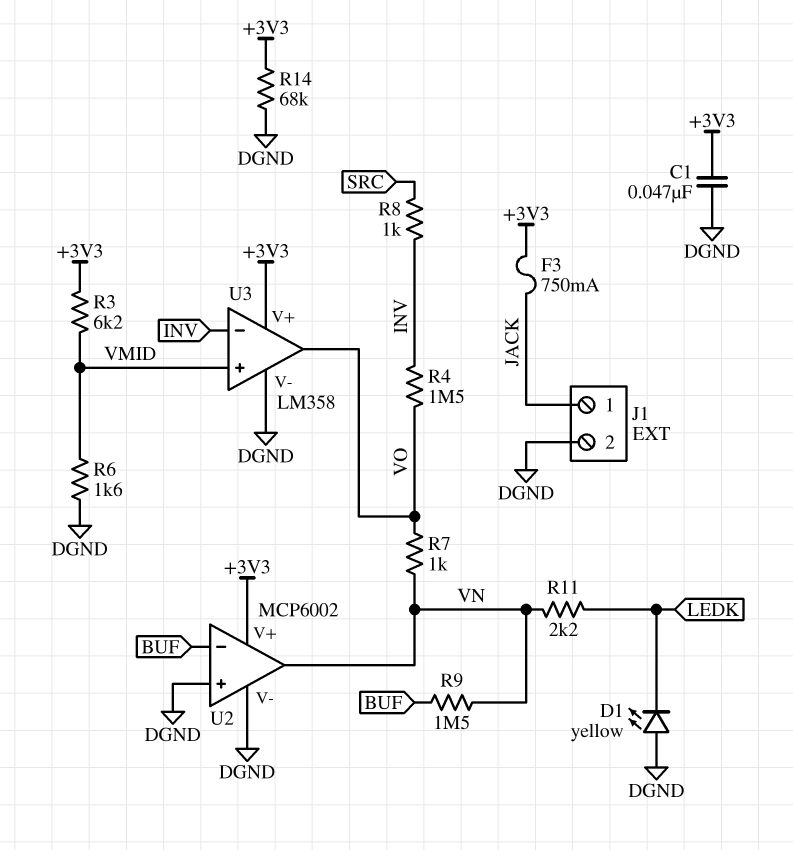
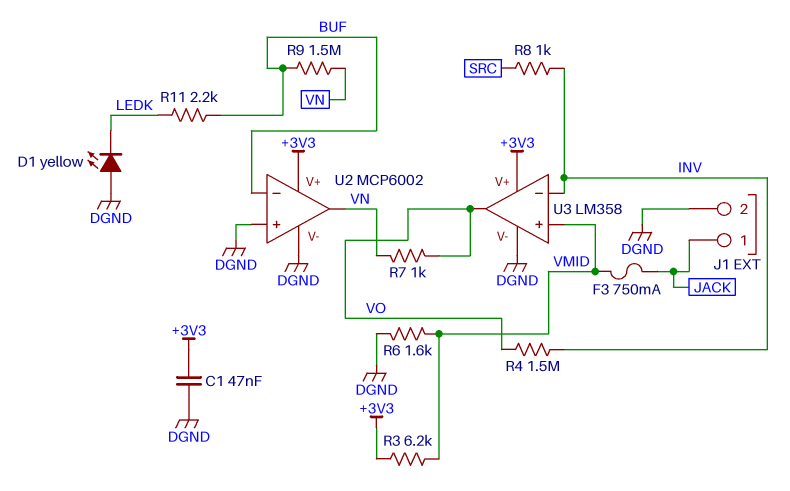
F3: 750mA (+3V3, JACK) -> 750mA (JACK, VMID)
R11: 2.2k (LEDK, VN) -> 2.2k (BUF, LEDK)
R14: 68k (+3V3, DGND) -> none

